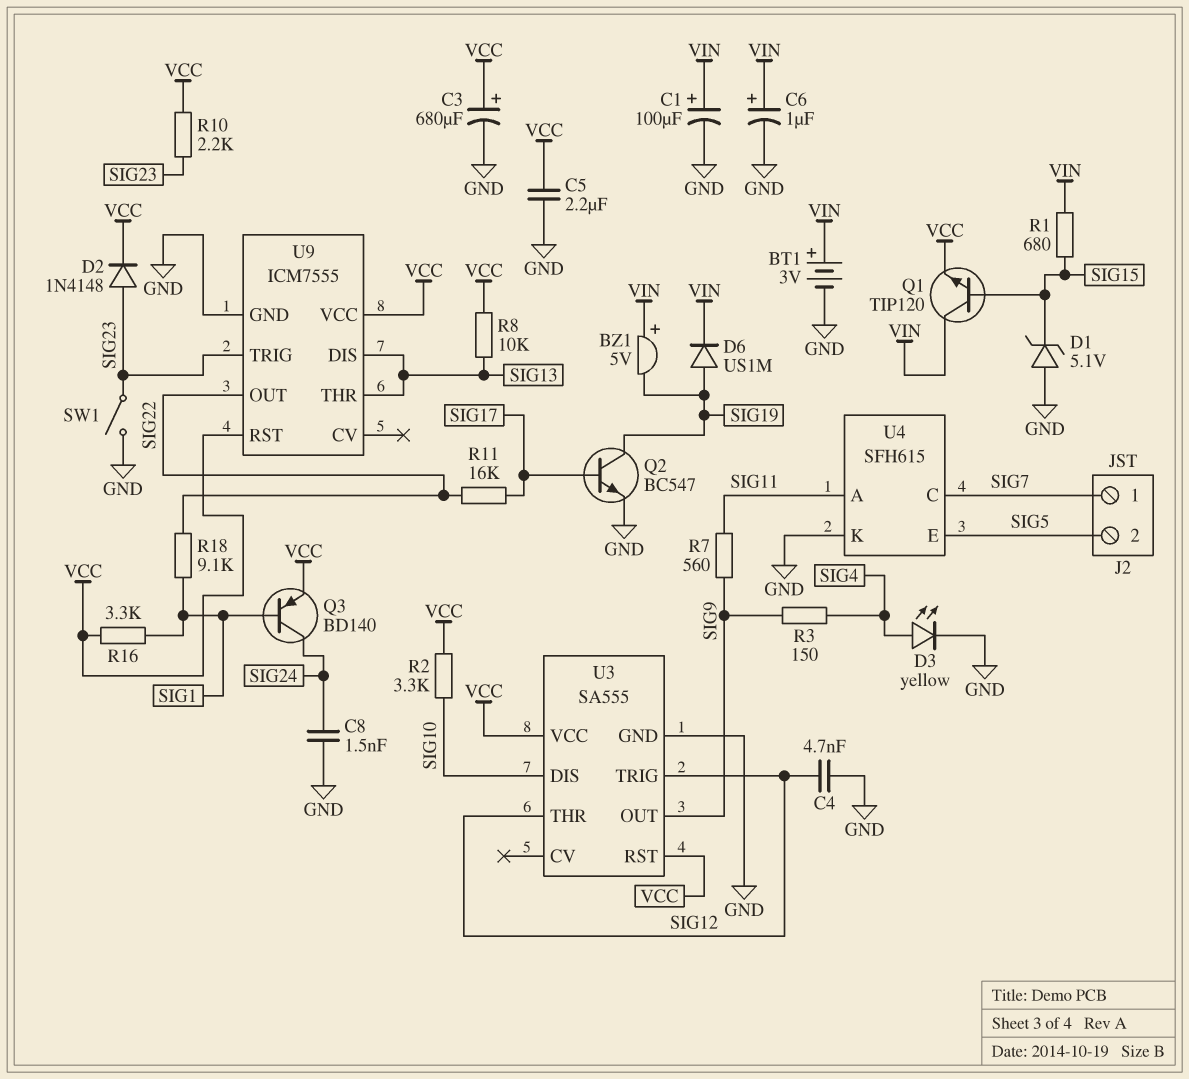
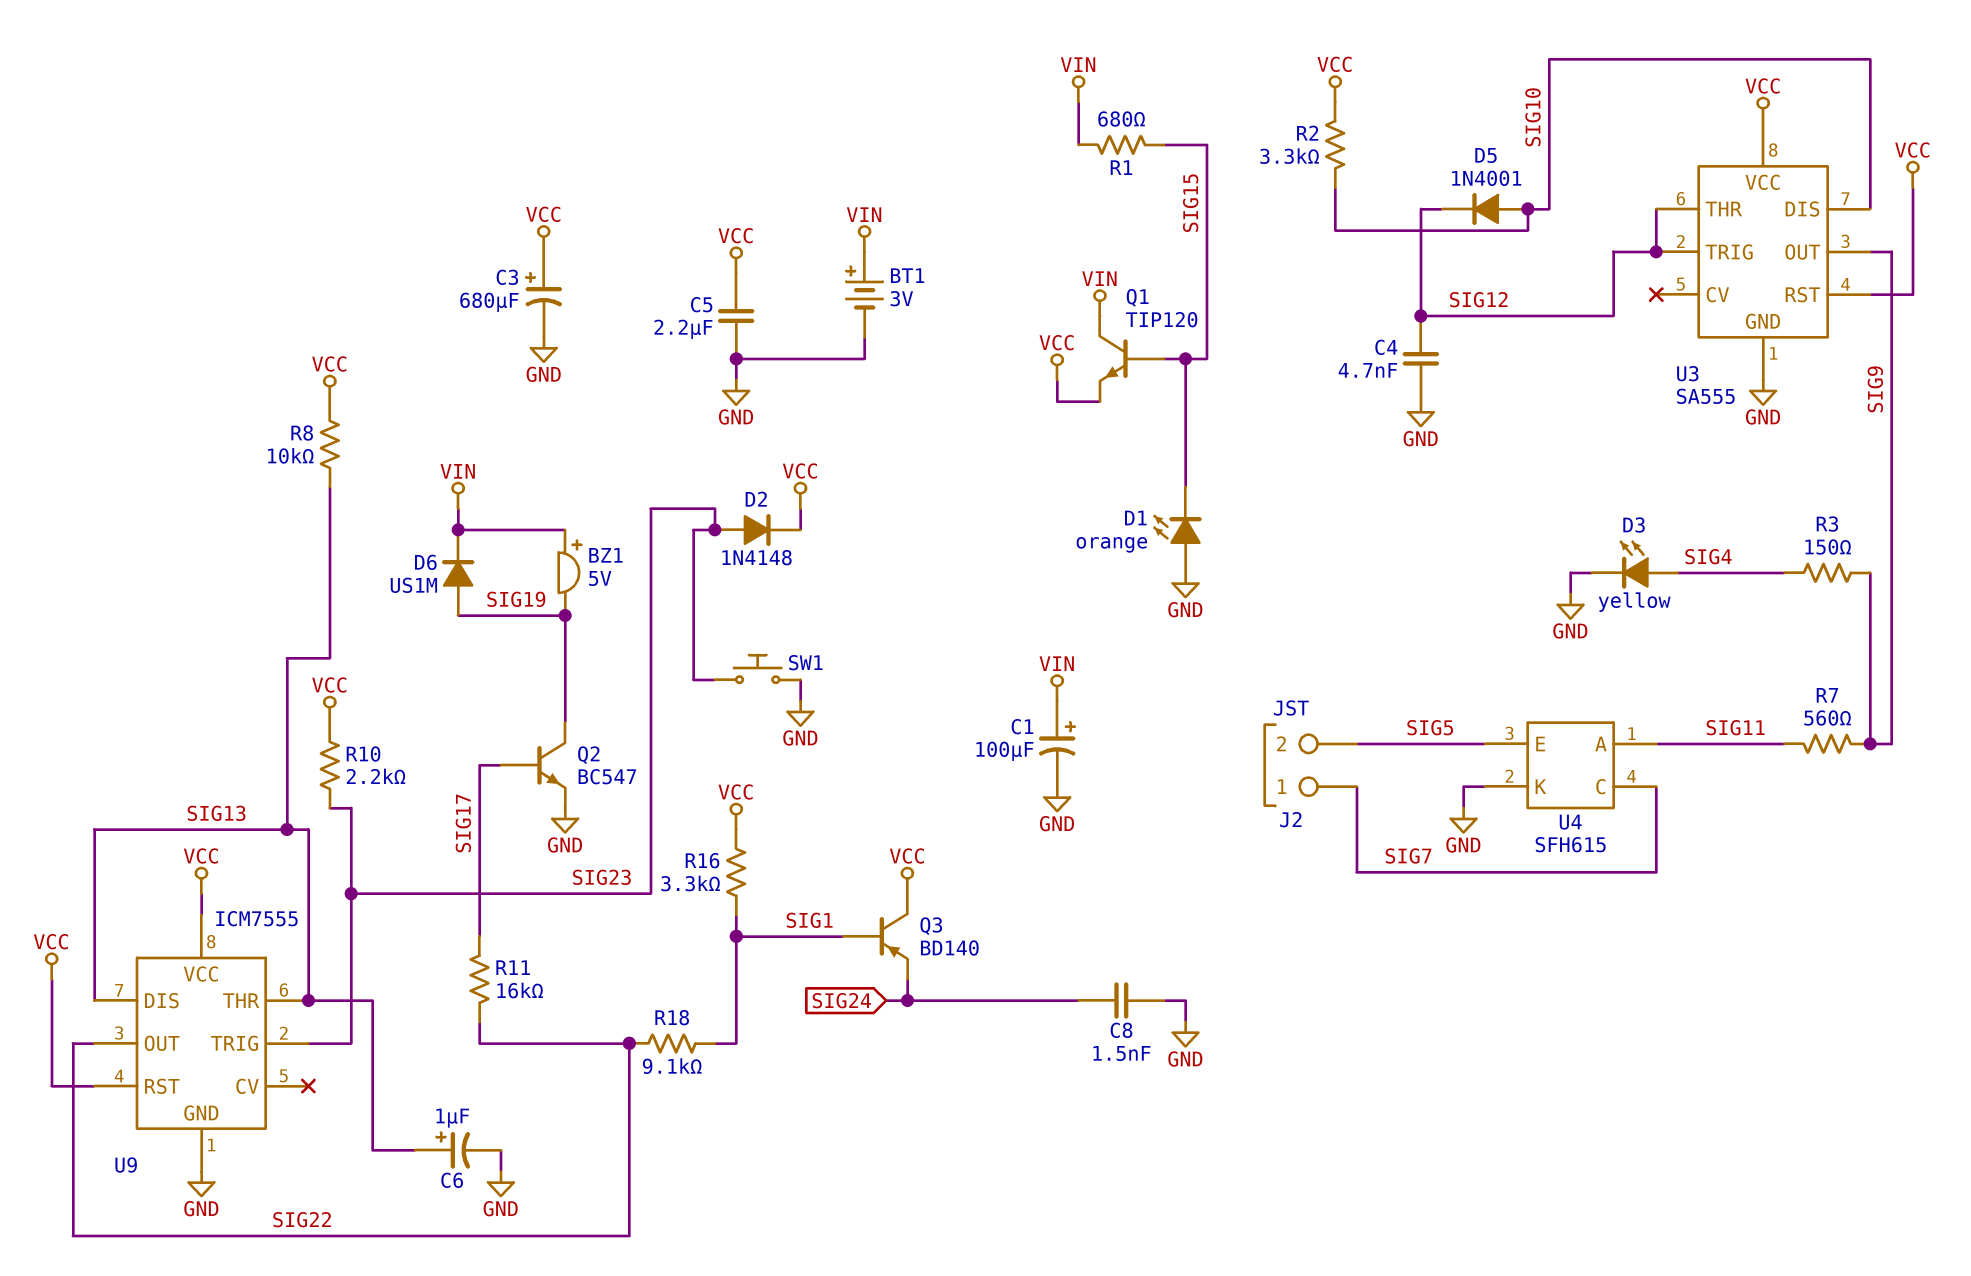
C6: 1uF (plus VIN, minus GND) -> 1uF (plus SIG13, minus GND)
D1: zener 5.1V (A GND, K SIG15) -> LED orange (A GND, K SIG15)
D5: none -> diode 1N4001 (A SIG10, K SIG12)
Q3: PNP BD140 (B SIG1, C SIG24, E VCC) -> PNP BD140 (B SIG1, C VCC, E SIG24)
SW1: switch (GND, SIG23) -> button (GND, SIG23)

